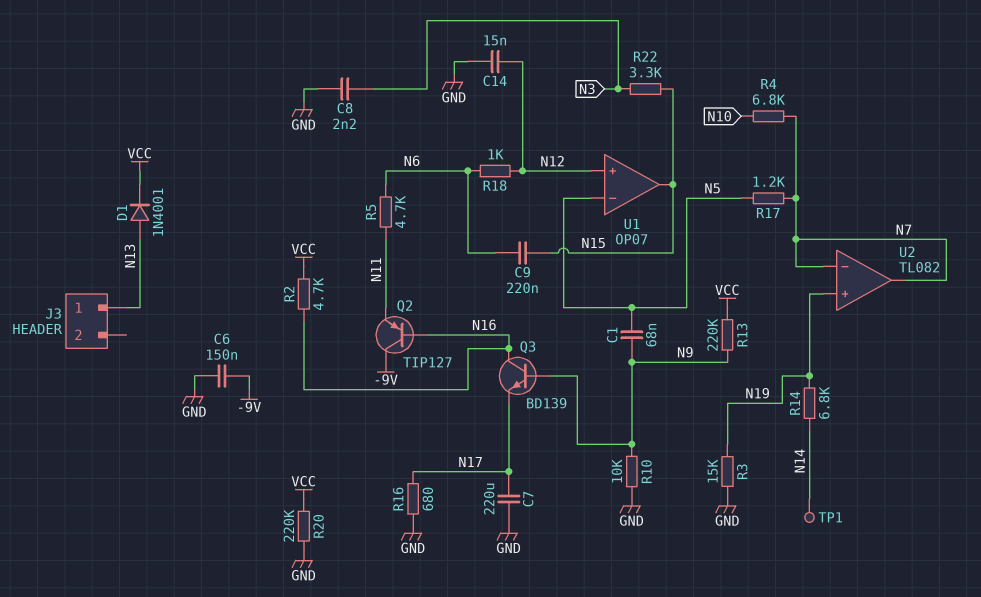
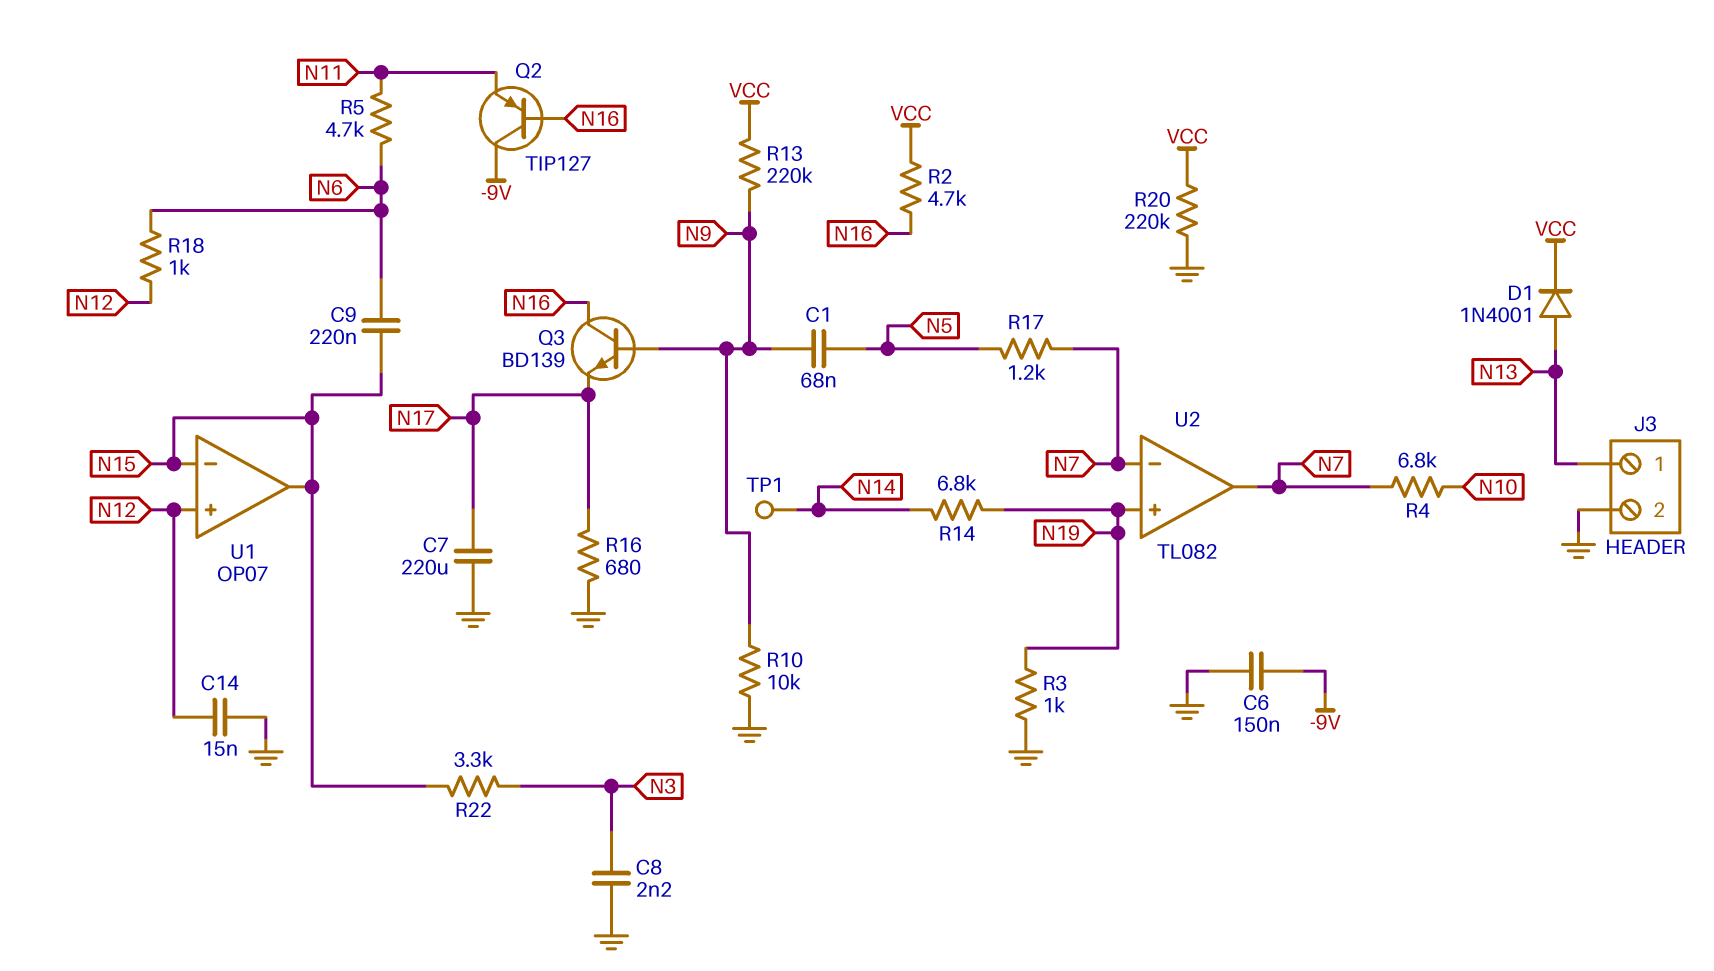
J3 pin 2: none -> GND
R3: 15k (GND, N19) -> 1k (GND, N19)
U1 pin in-: N5 -> N15

